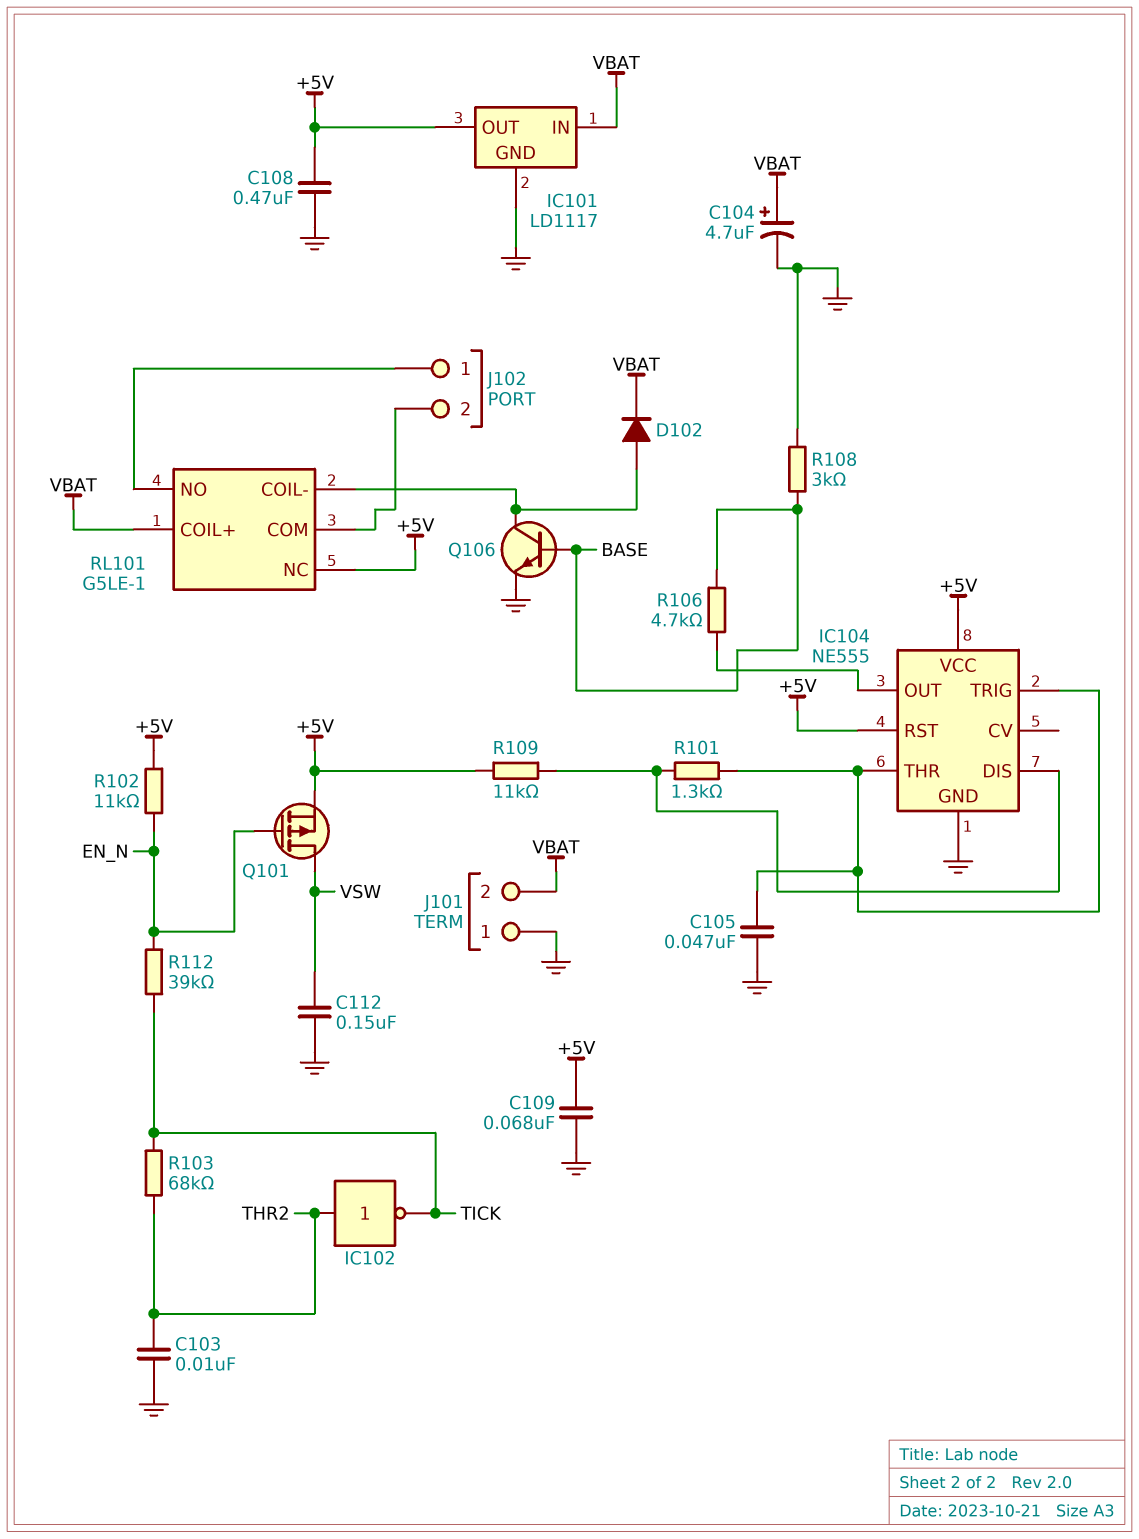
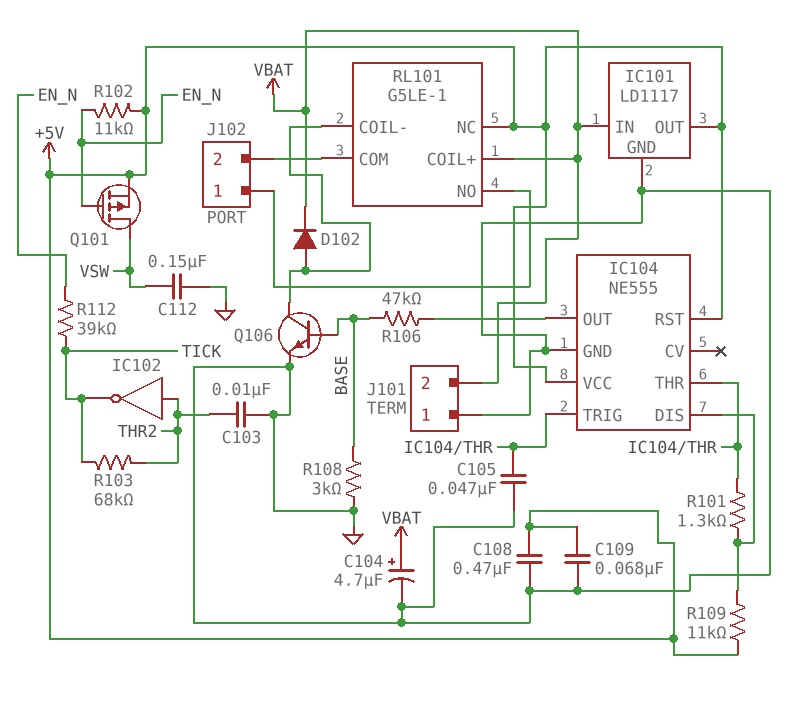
R106: 4.7k (BASE, IC104/OUT) -> 47k (BASE, IC104/OUT)

